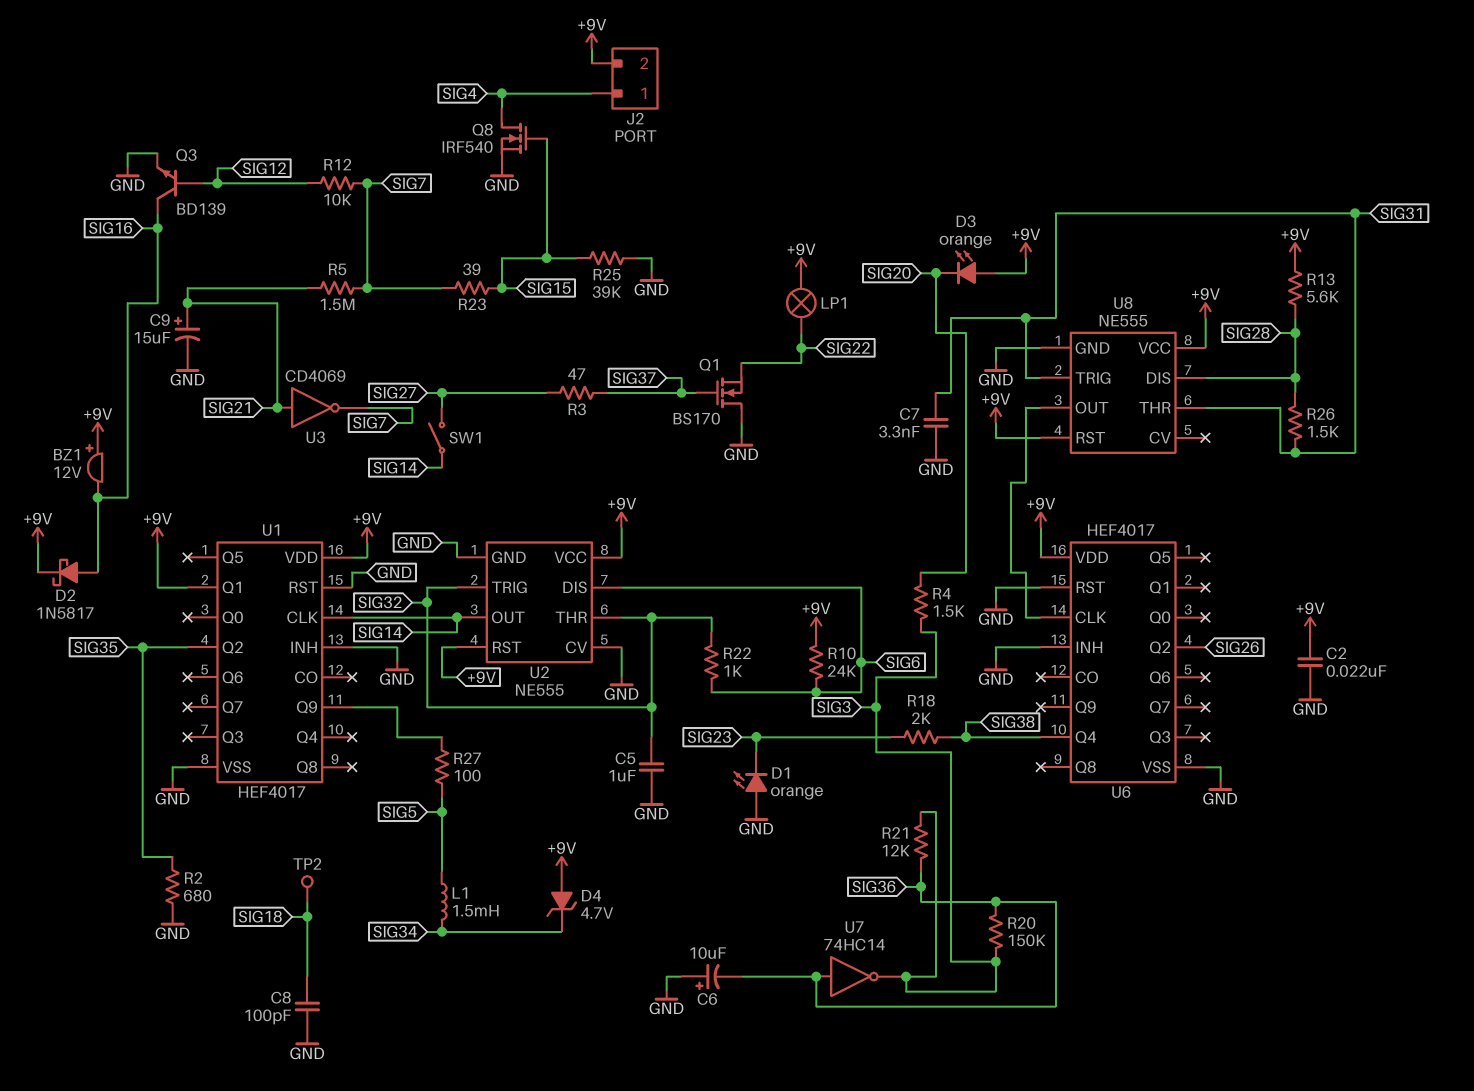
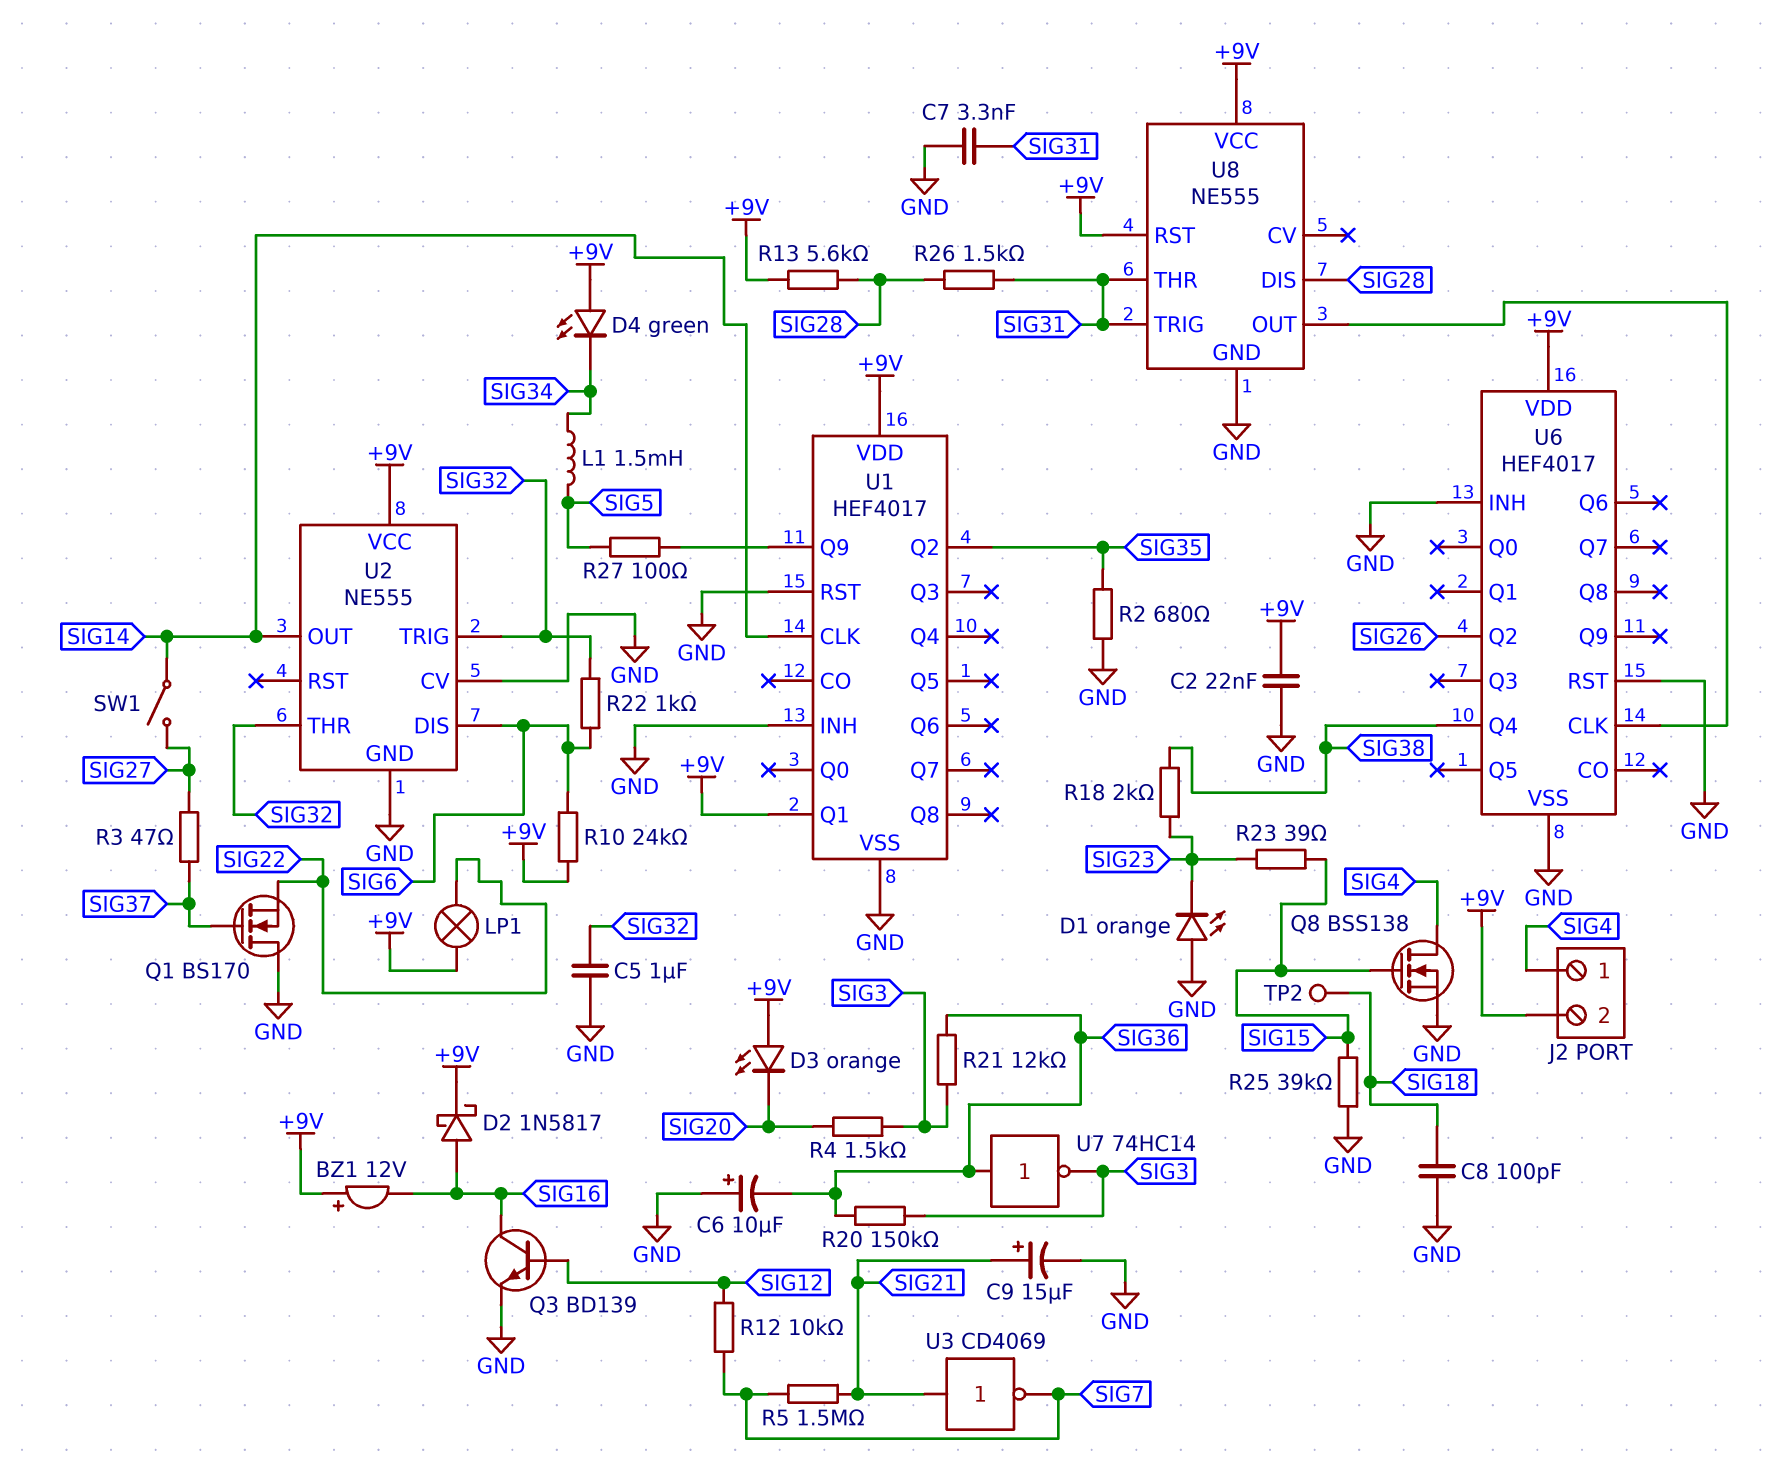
D4: zener 4.7V (A +9V, K SIG34) -> LED green (A +9V, K SIG34)
Q8: NMOS IRF540 (G SIG15, D SIG4, S GND) -> NMOS BSS138 (G SIG15, D SIG4, S GND)
R23: 39 (SIG7, SIG15) -> 39 (SIG15, SIG23)
U2 pin RST: +9V -> none

